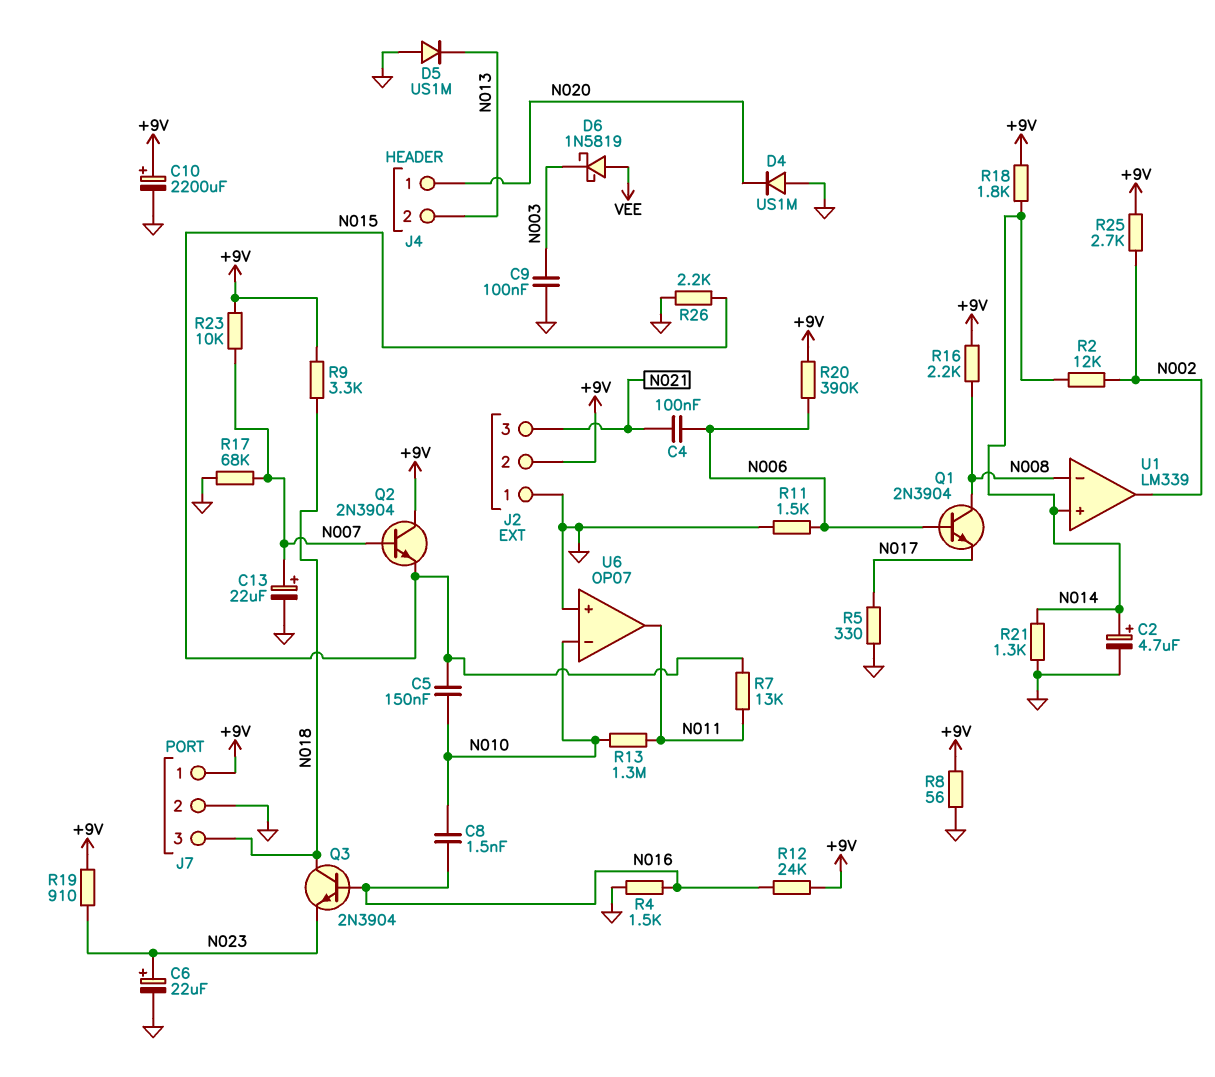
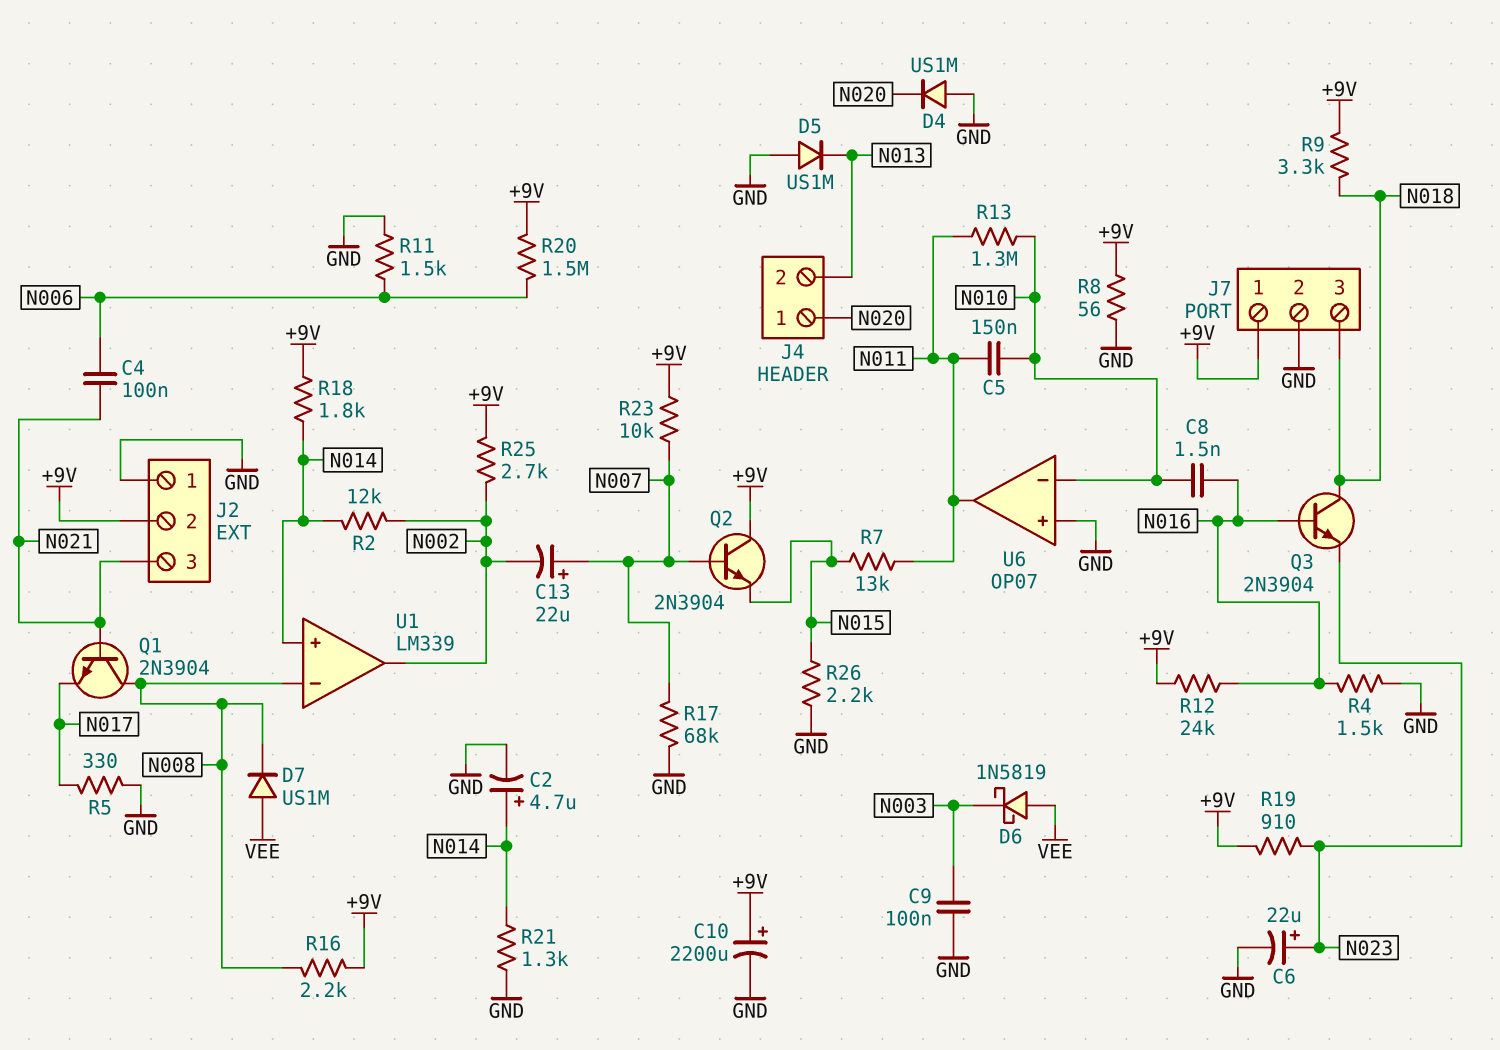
C5: 150nF (N010, N015) -> 150nF (N010, N011)
C13: 22uF (plus N007, minus GND) -> 22uF (plus N007, minus N002)
D7: none -> diode US1M (A VEE, K N008)
Q1: NPN 2N3904 (B N006, C N008, E N017) -> NPN 2N3904 (B N021, C N008, E N017)
R20: 390k (+9V, N006) -> 1.5M (+9V, N006)

